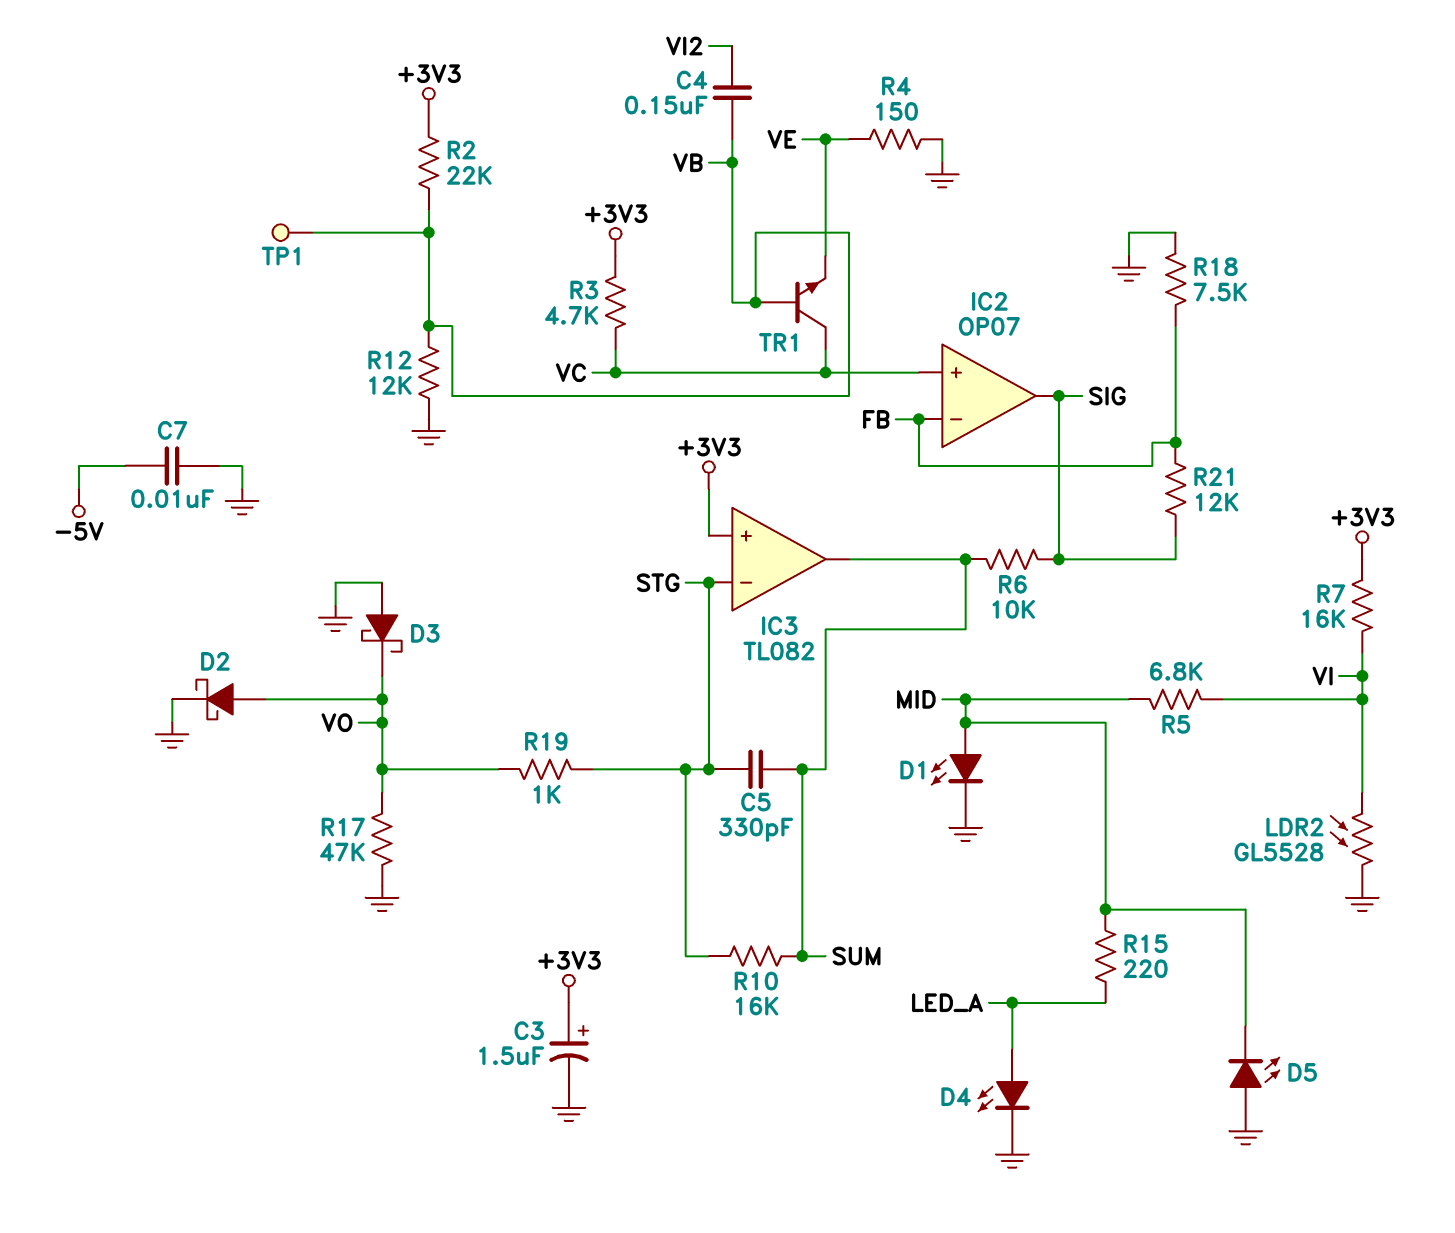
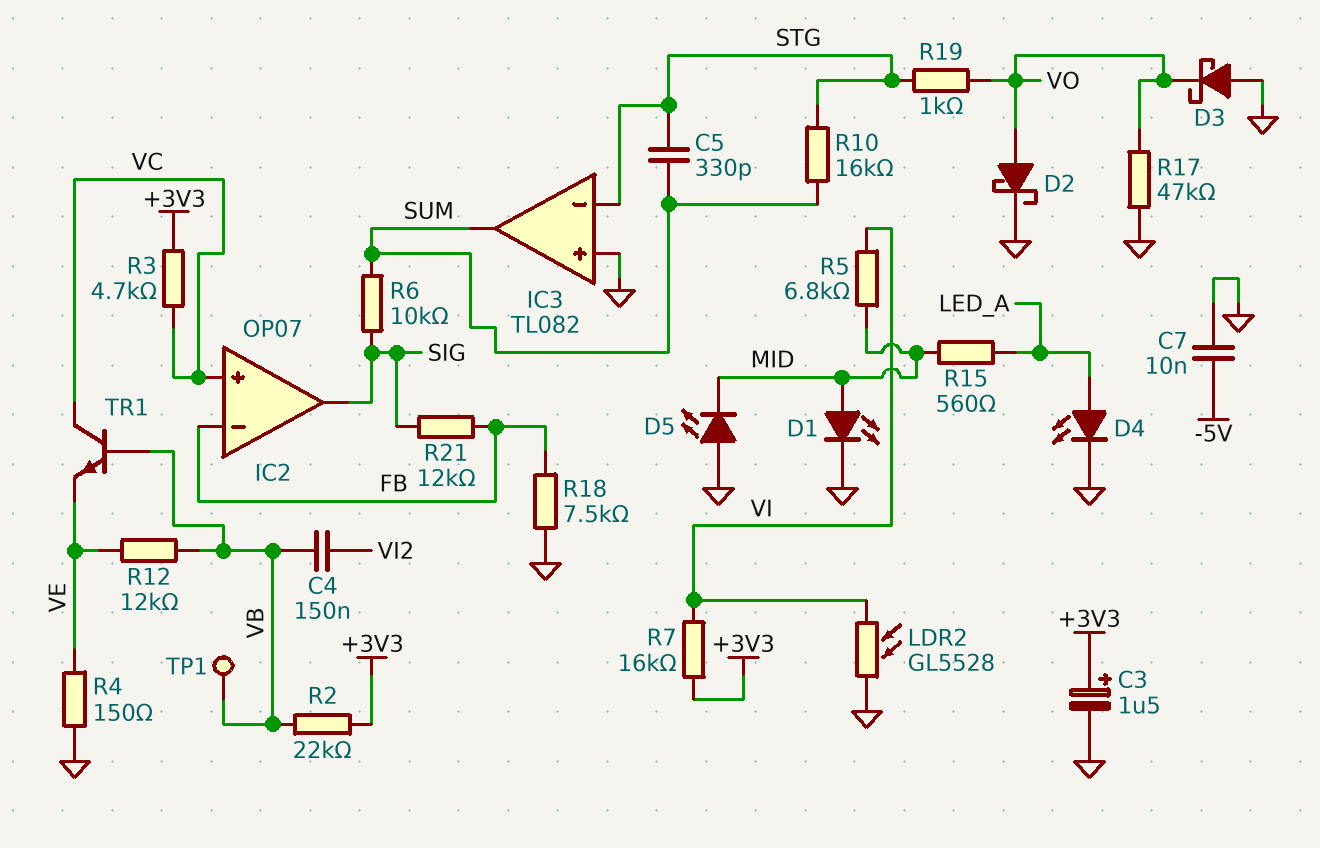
IC3 pin in+: +3V3 -> GND
R12: 12k (GND, VB) -> 12k (VB, VE)
R15: 220 (LED_A, MID) -> 560 (LED_A, MID)

